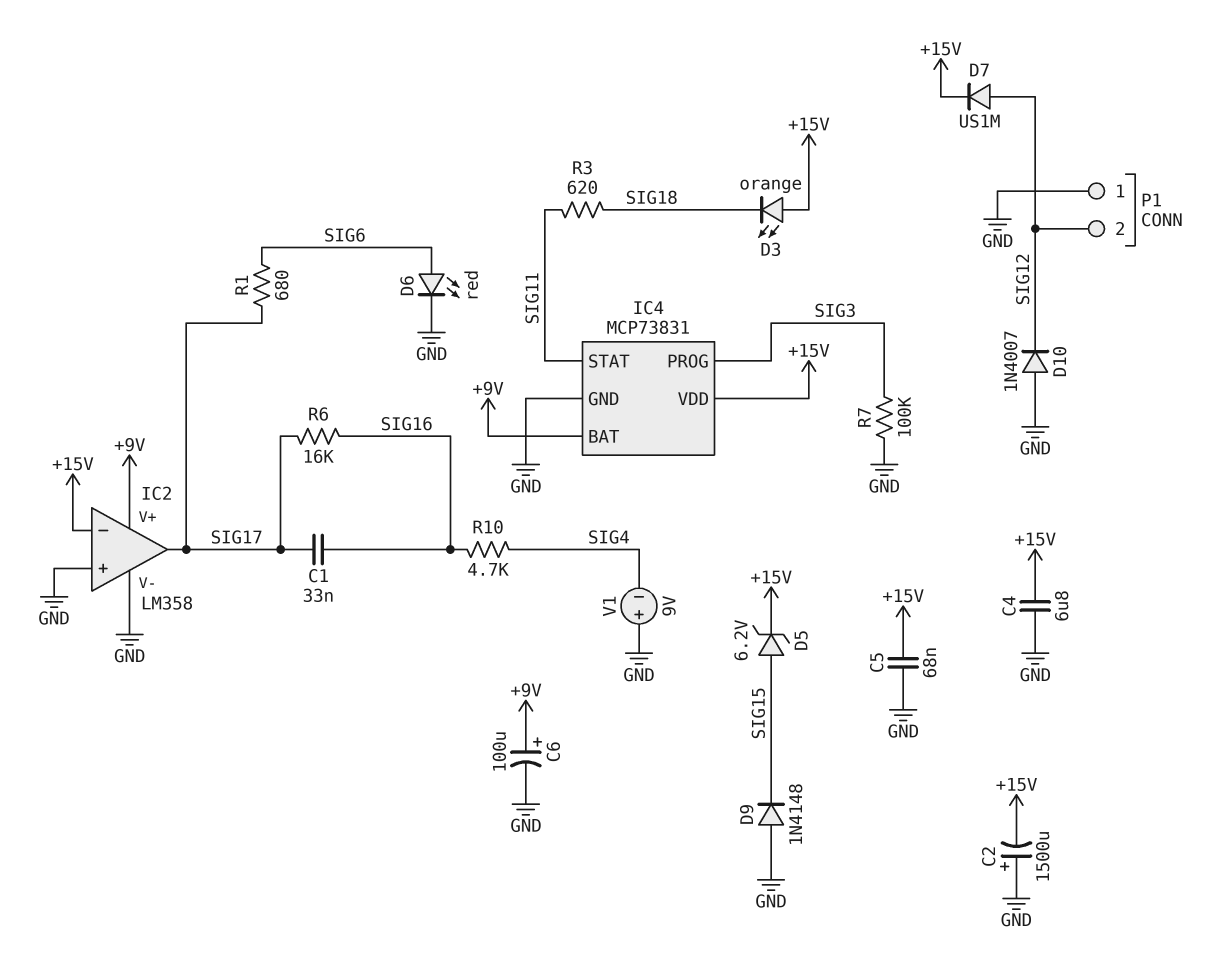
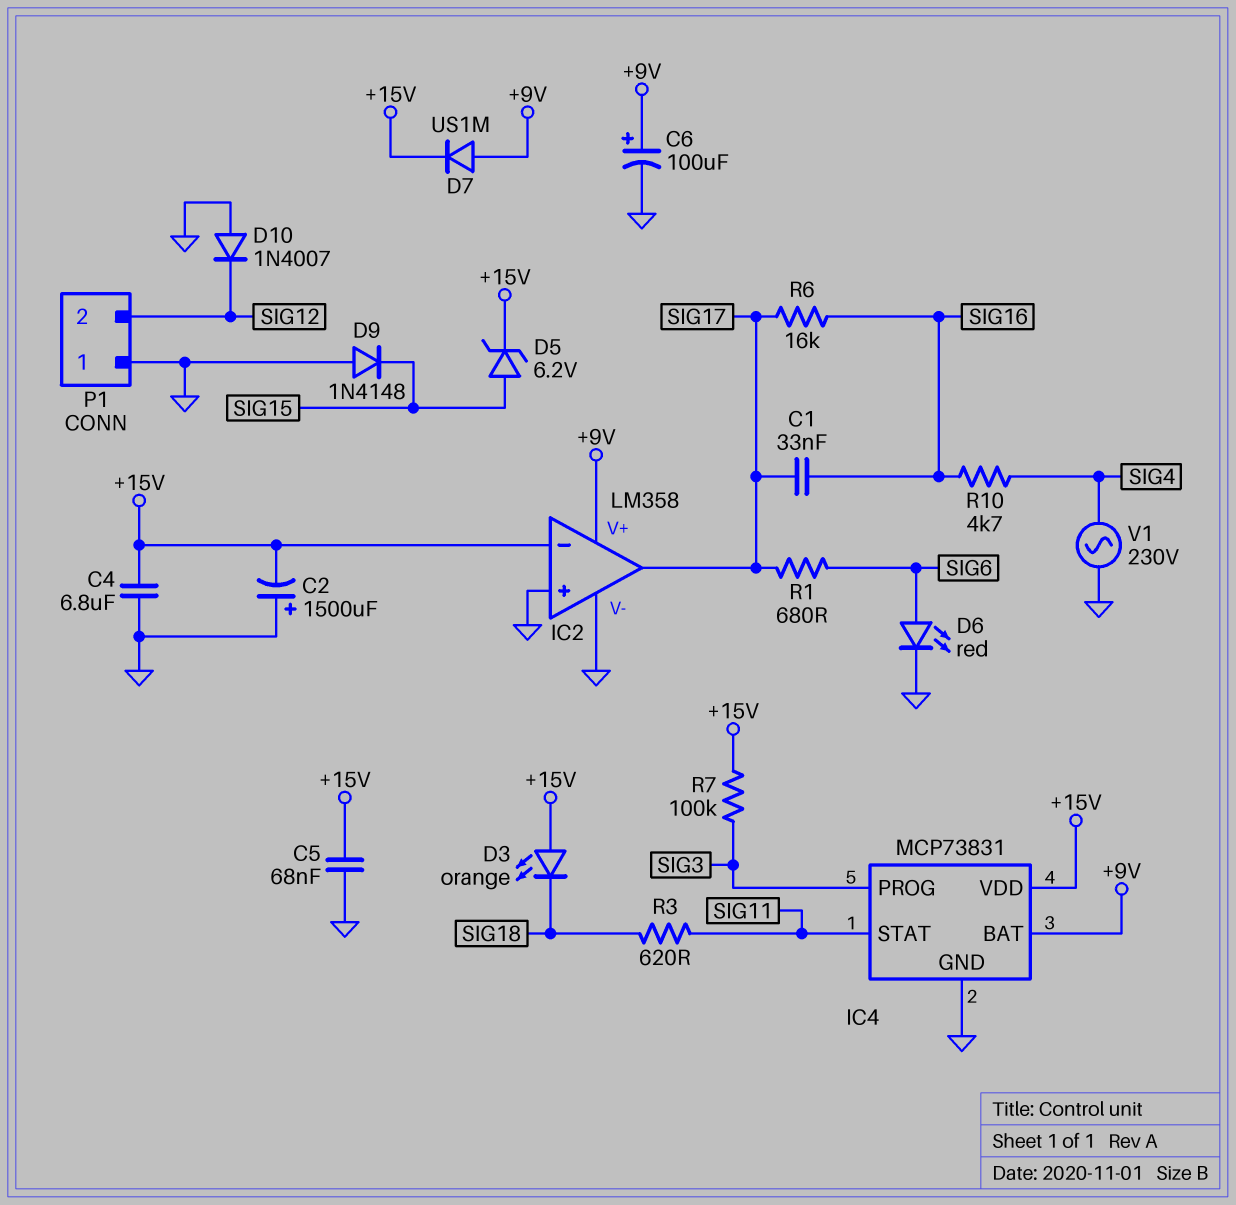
D7: diode US1M (A SIG12, K +15V) -> diode US1M (A +9V, K +15V)
R7: 100k (GND, SIG3) -> 100k (+15V, SIG3)
V1: 9V (plus GND, minus SIG4) -> AC 230V (GND, SIG4)

